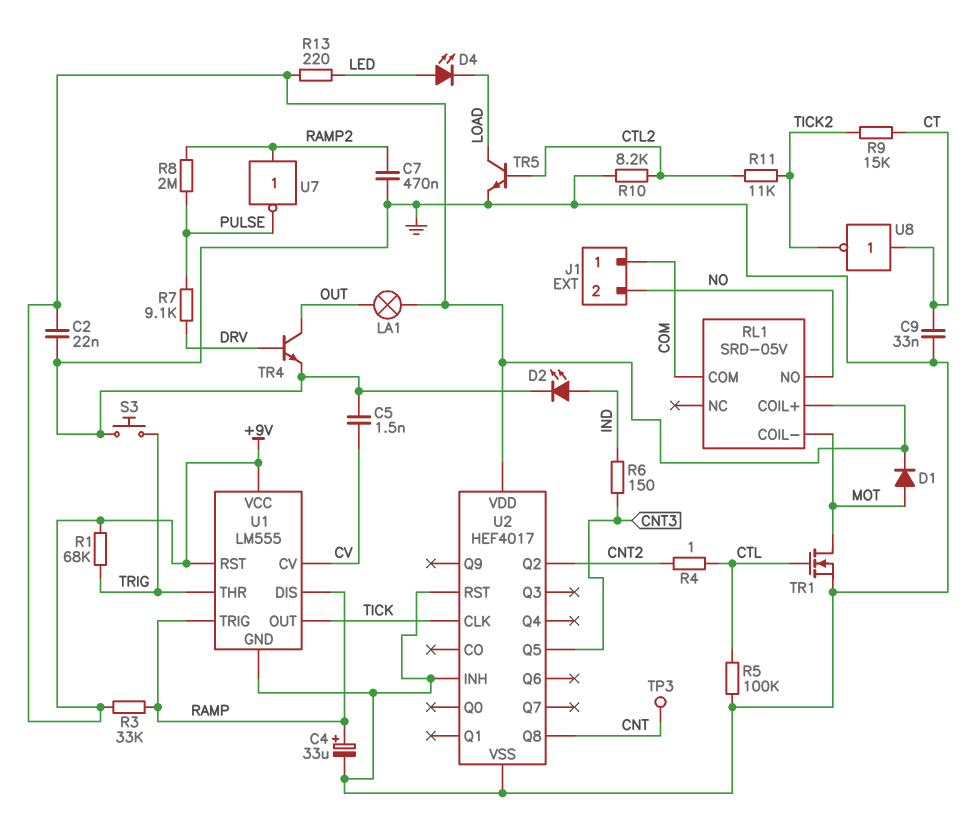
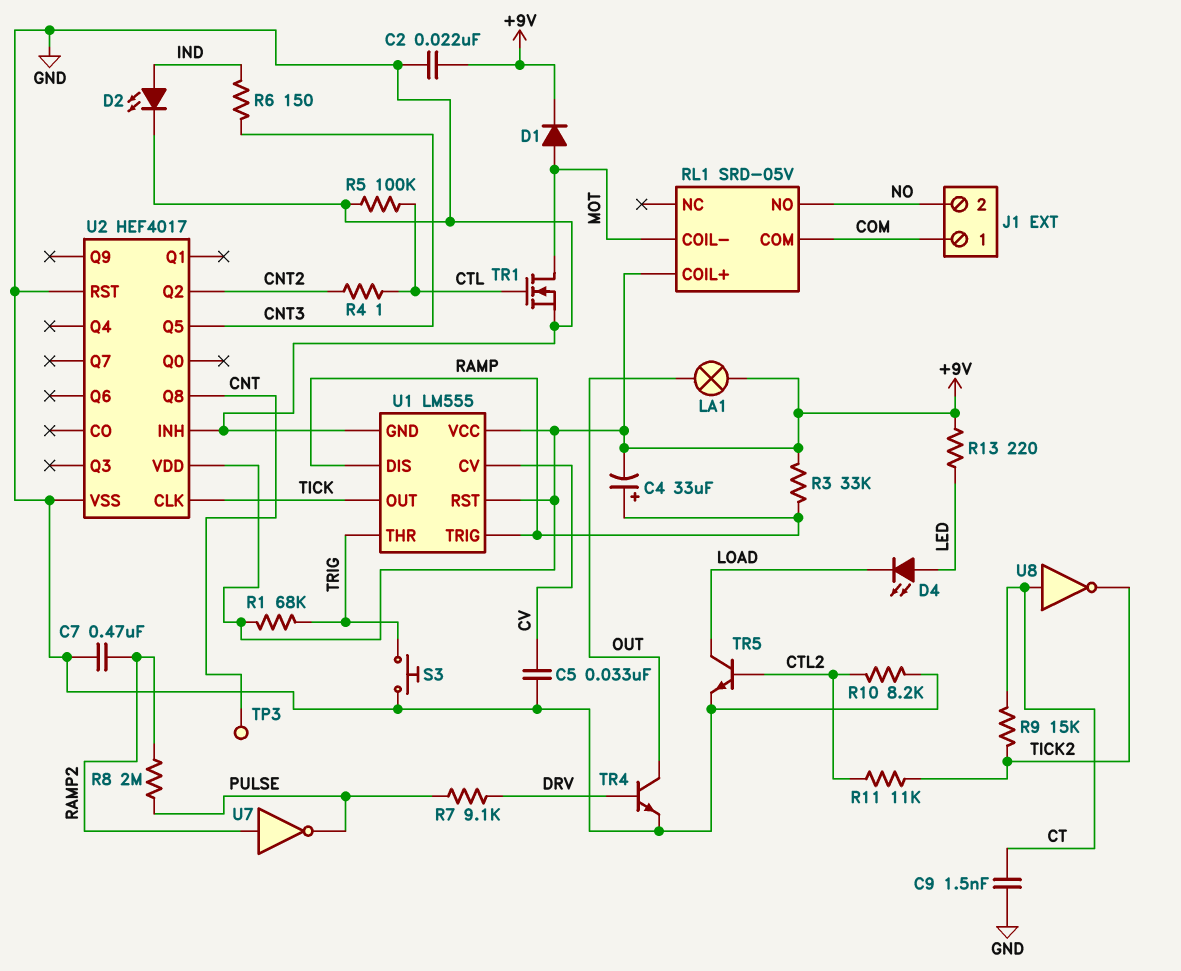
C4: 33uF (plus RAMP, minus GND) -> 33uF (plus RAMP, minus +9V)
C5: 1.5nF (CV, GND) -> 33nF (CV, GND)
C9: 33nF (CT, GND) -> 1.5nF (CT, GND)

